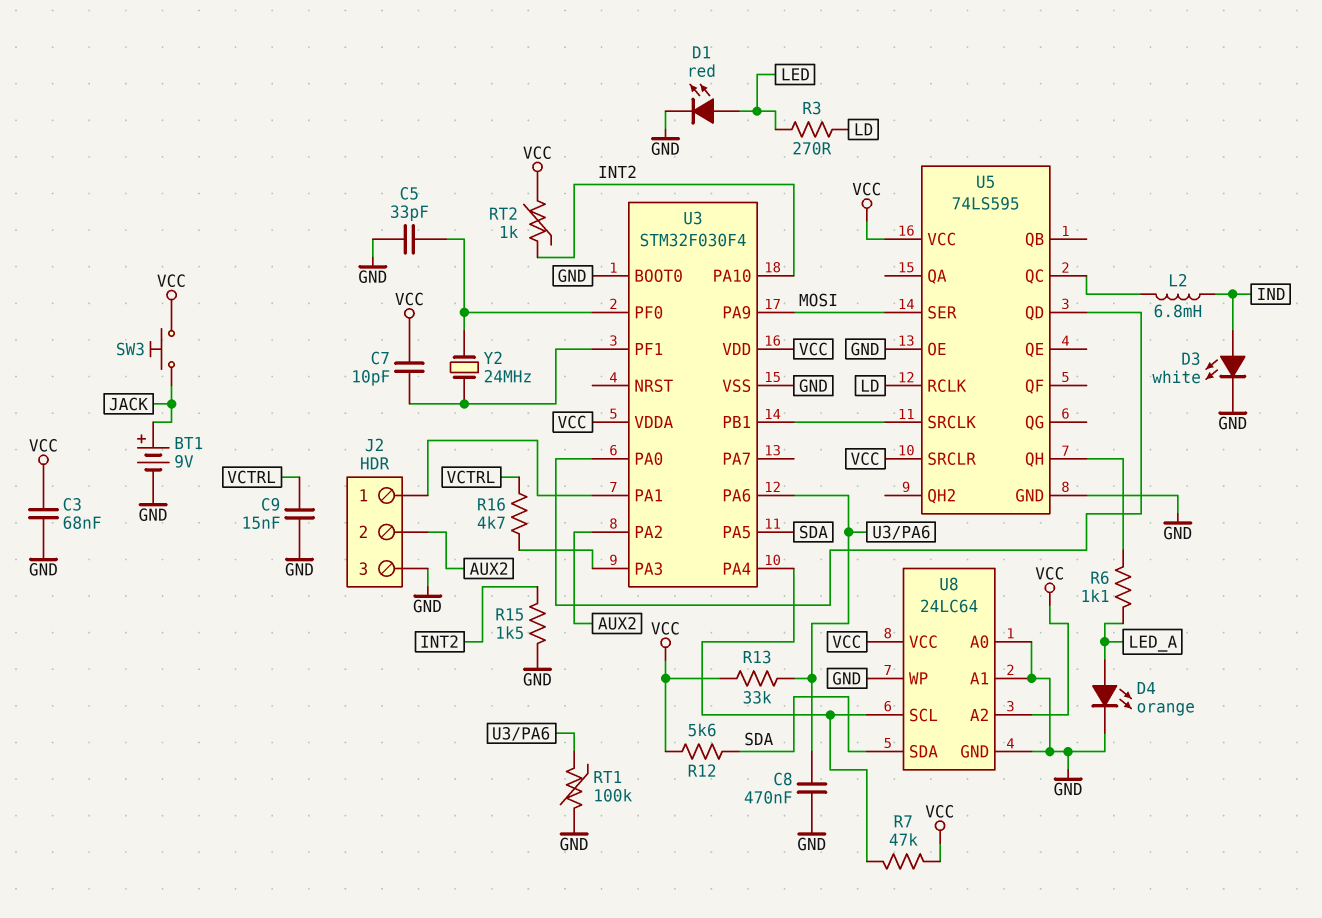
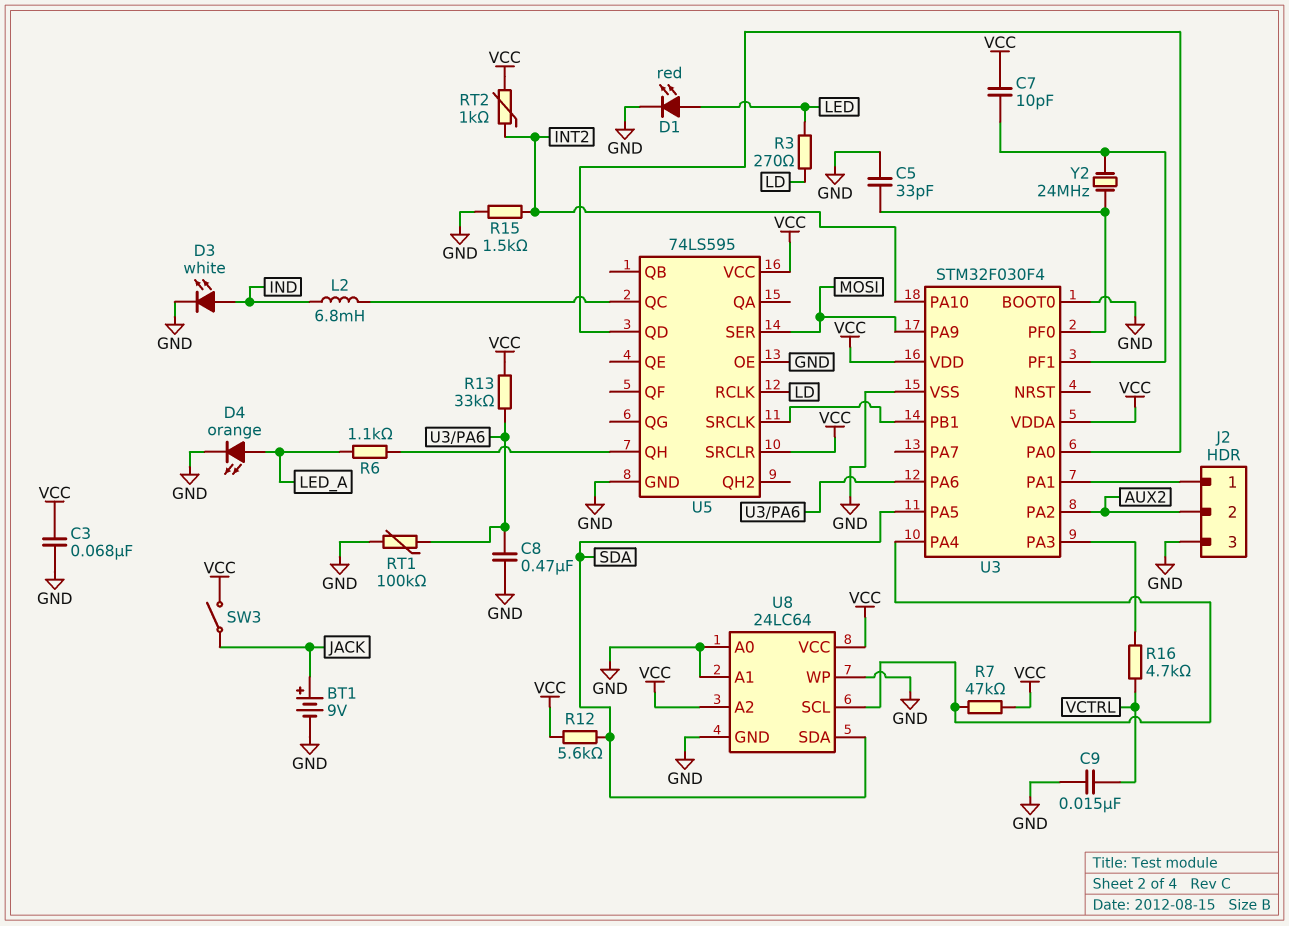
SW3: button (JACK, VCC) -> switch (JACK, VCC)

